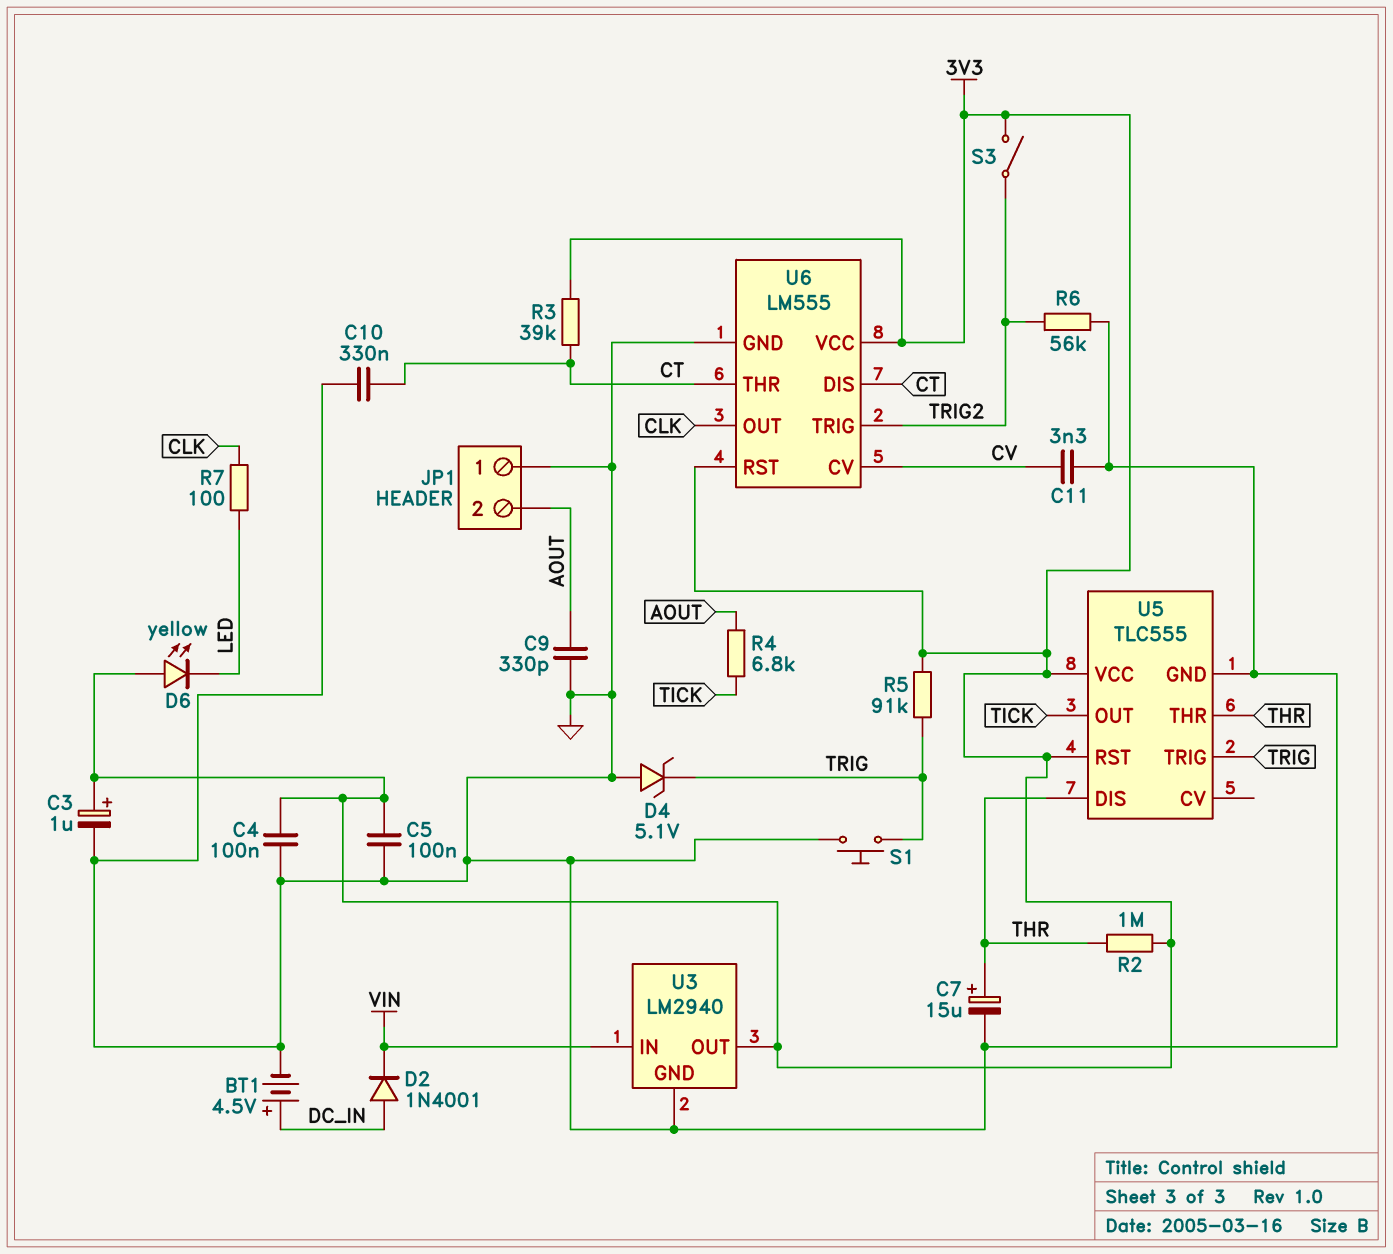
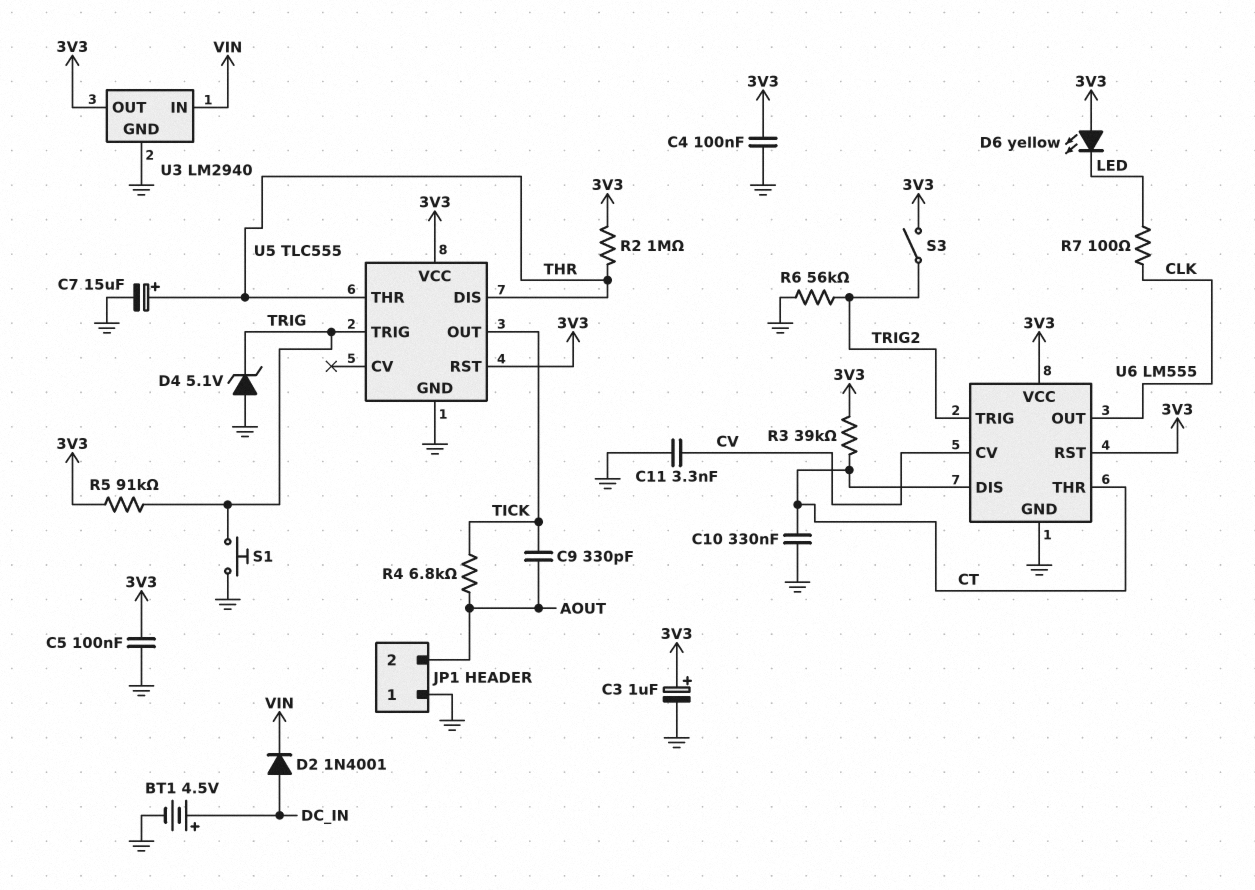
C9: 330pF (AOUT, GND) -> 330pF (AOUT, TICK)

